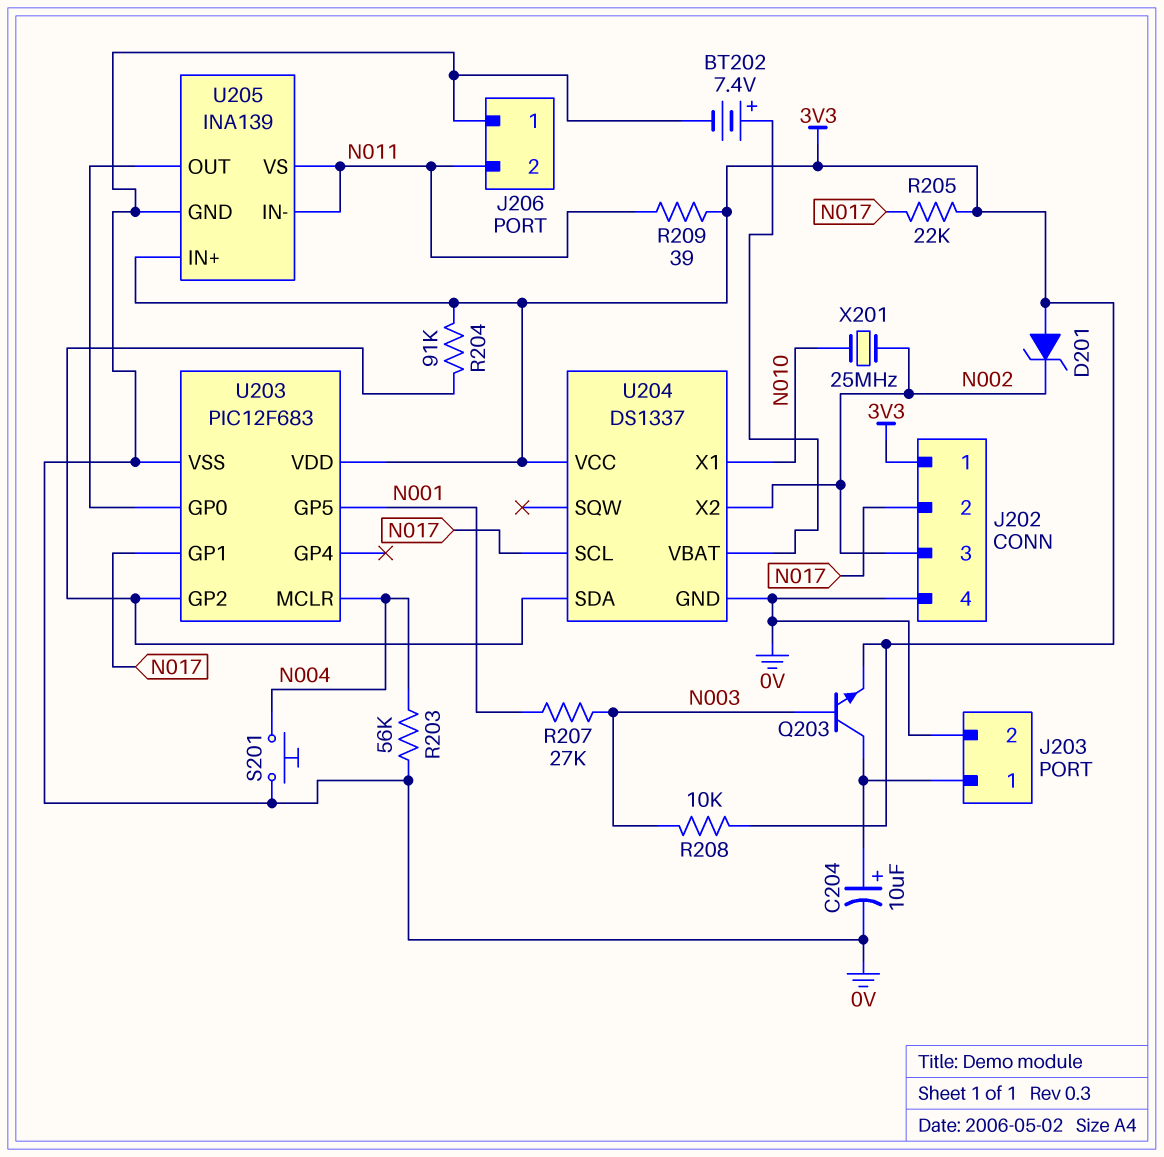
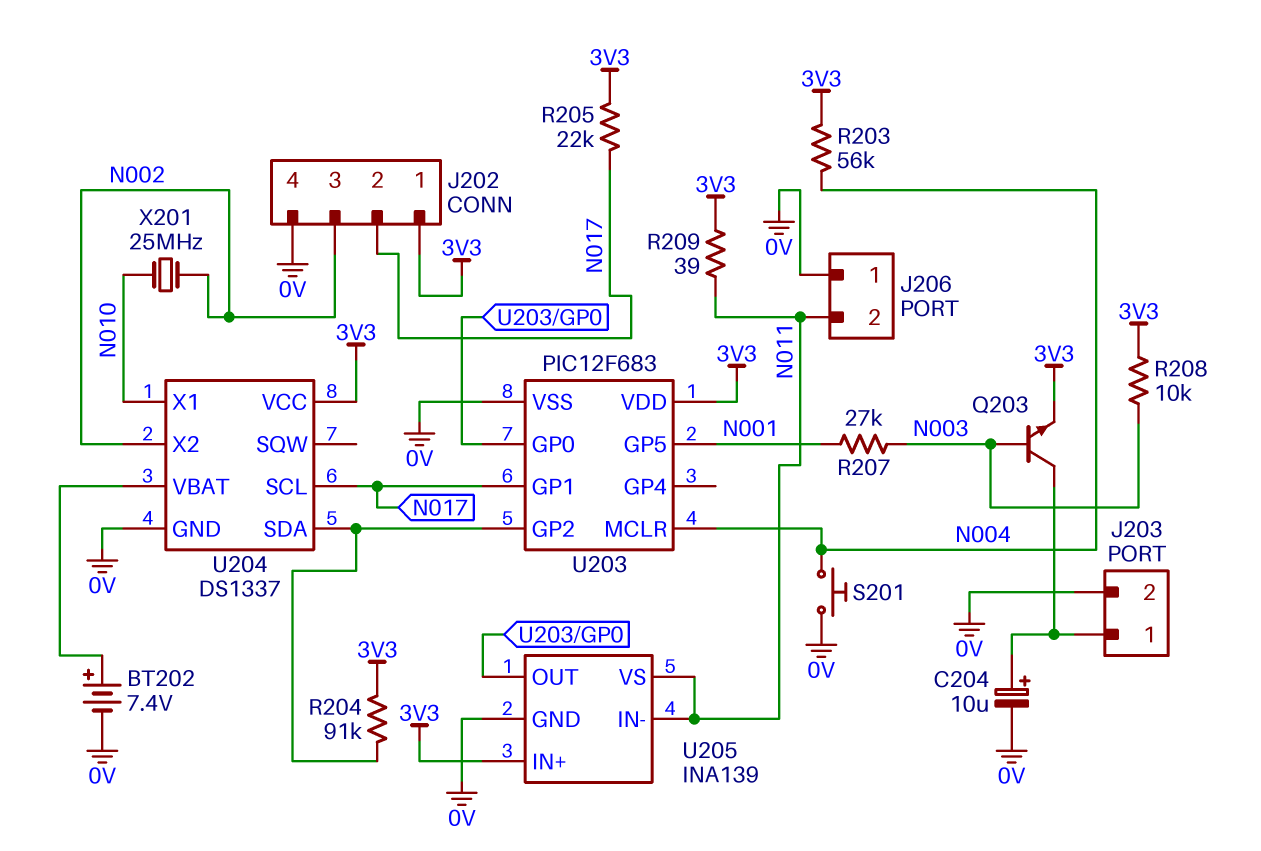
D201: zener (A 3V3, K N002) -> none
R203: 56k (0V, N004) -> 56k (3V3, N004)

